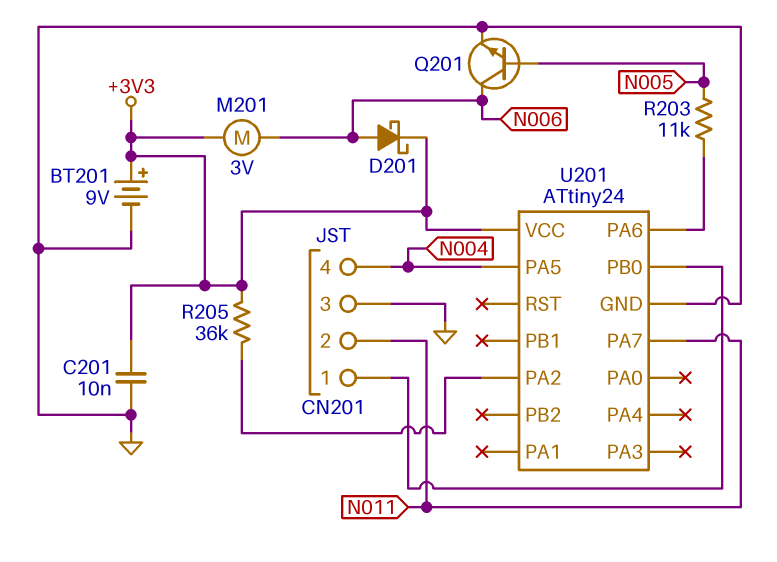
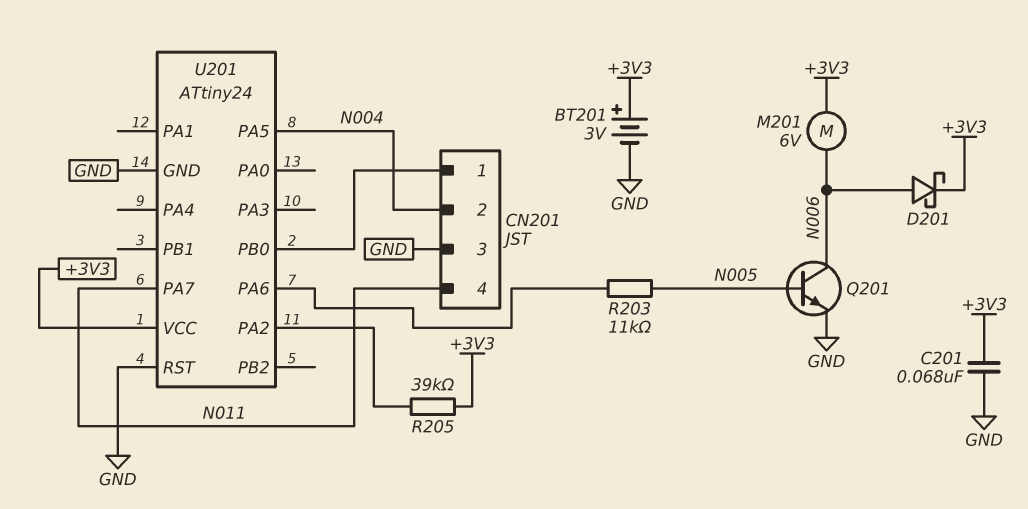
BT201: 9V (plus +3V3, minus GND) -> 3V (plus +3V3, minus GND)
C201: 10nF (+3V3, GND) -> 68nF (+3V3, GND)
CN201 pin 2: N011 -> N004
CN201 pin 4: N004 -> N011
M201: motor 3V (+3V3, N006) -> motor 6V (+3V3, N006)
R205: 36k (+3V3, U201/PA2) -> 39k (+3V3, U201/PA2)
U201 pin RST: none -> GND

